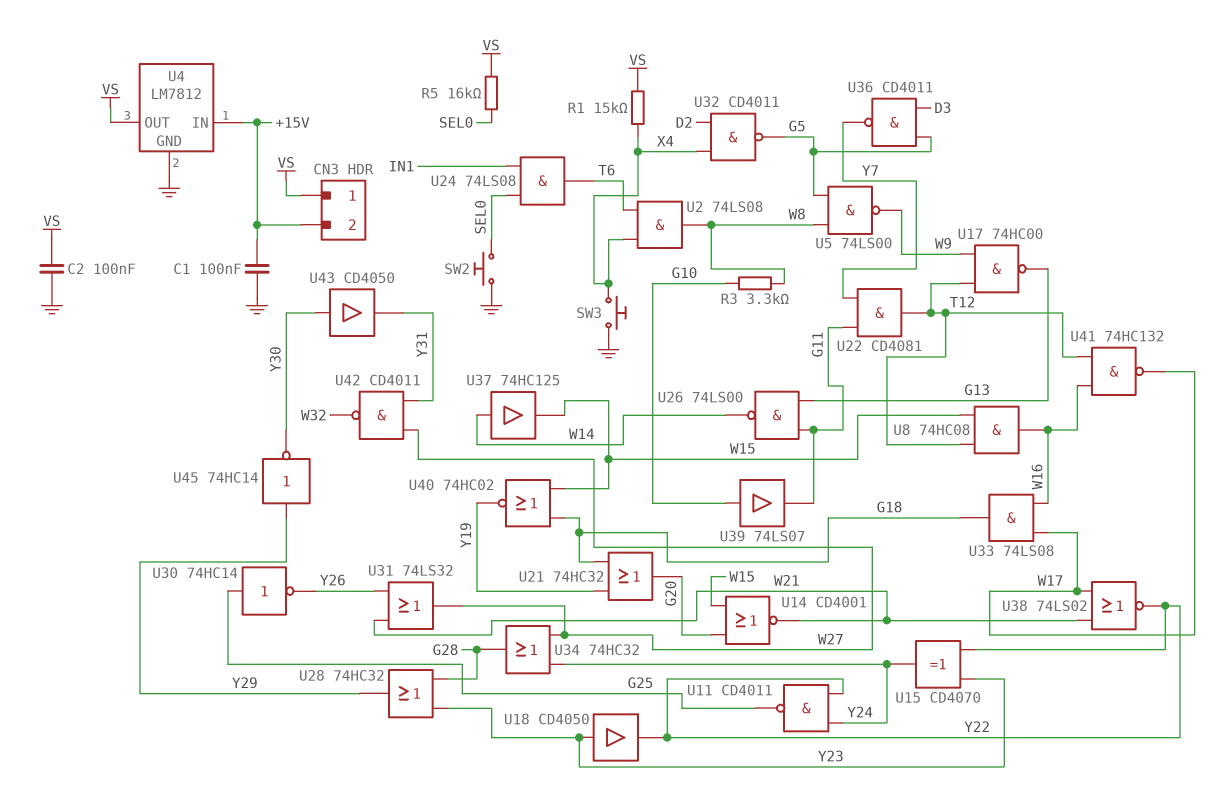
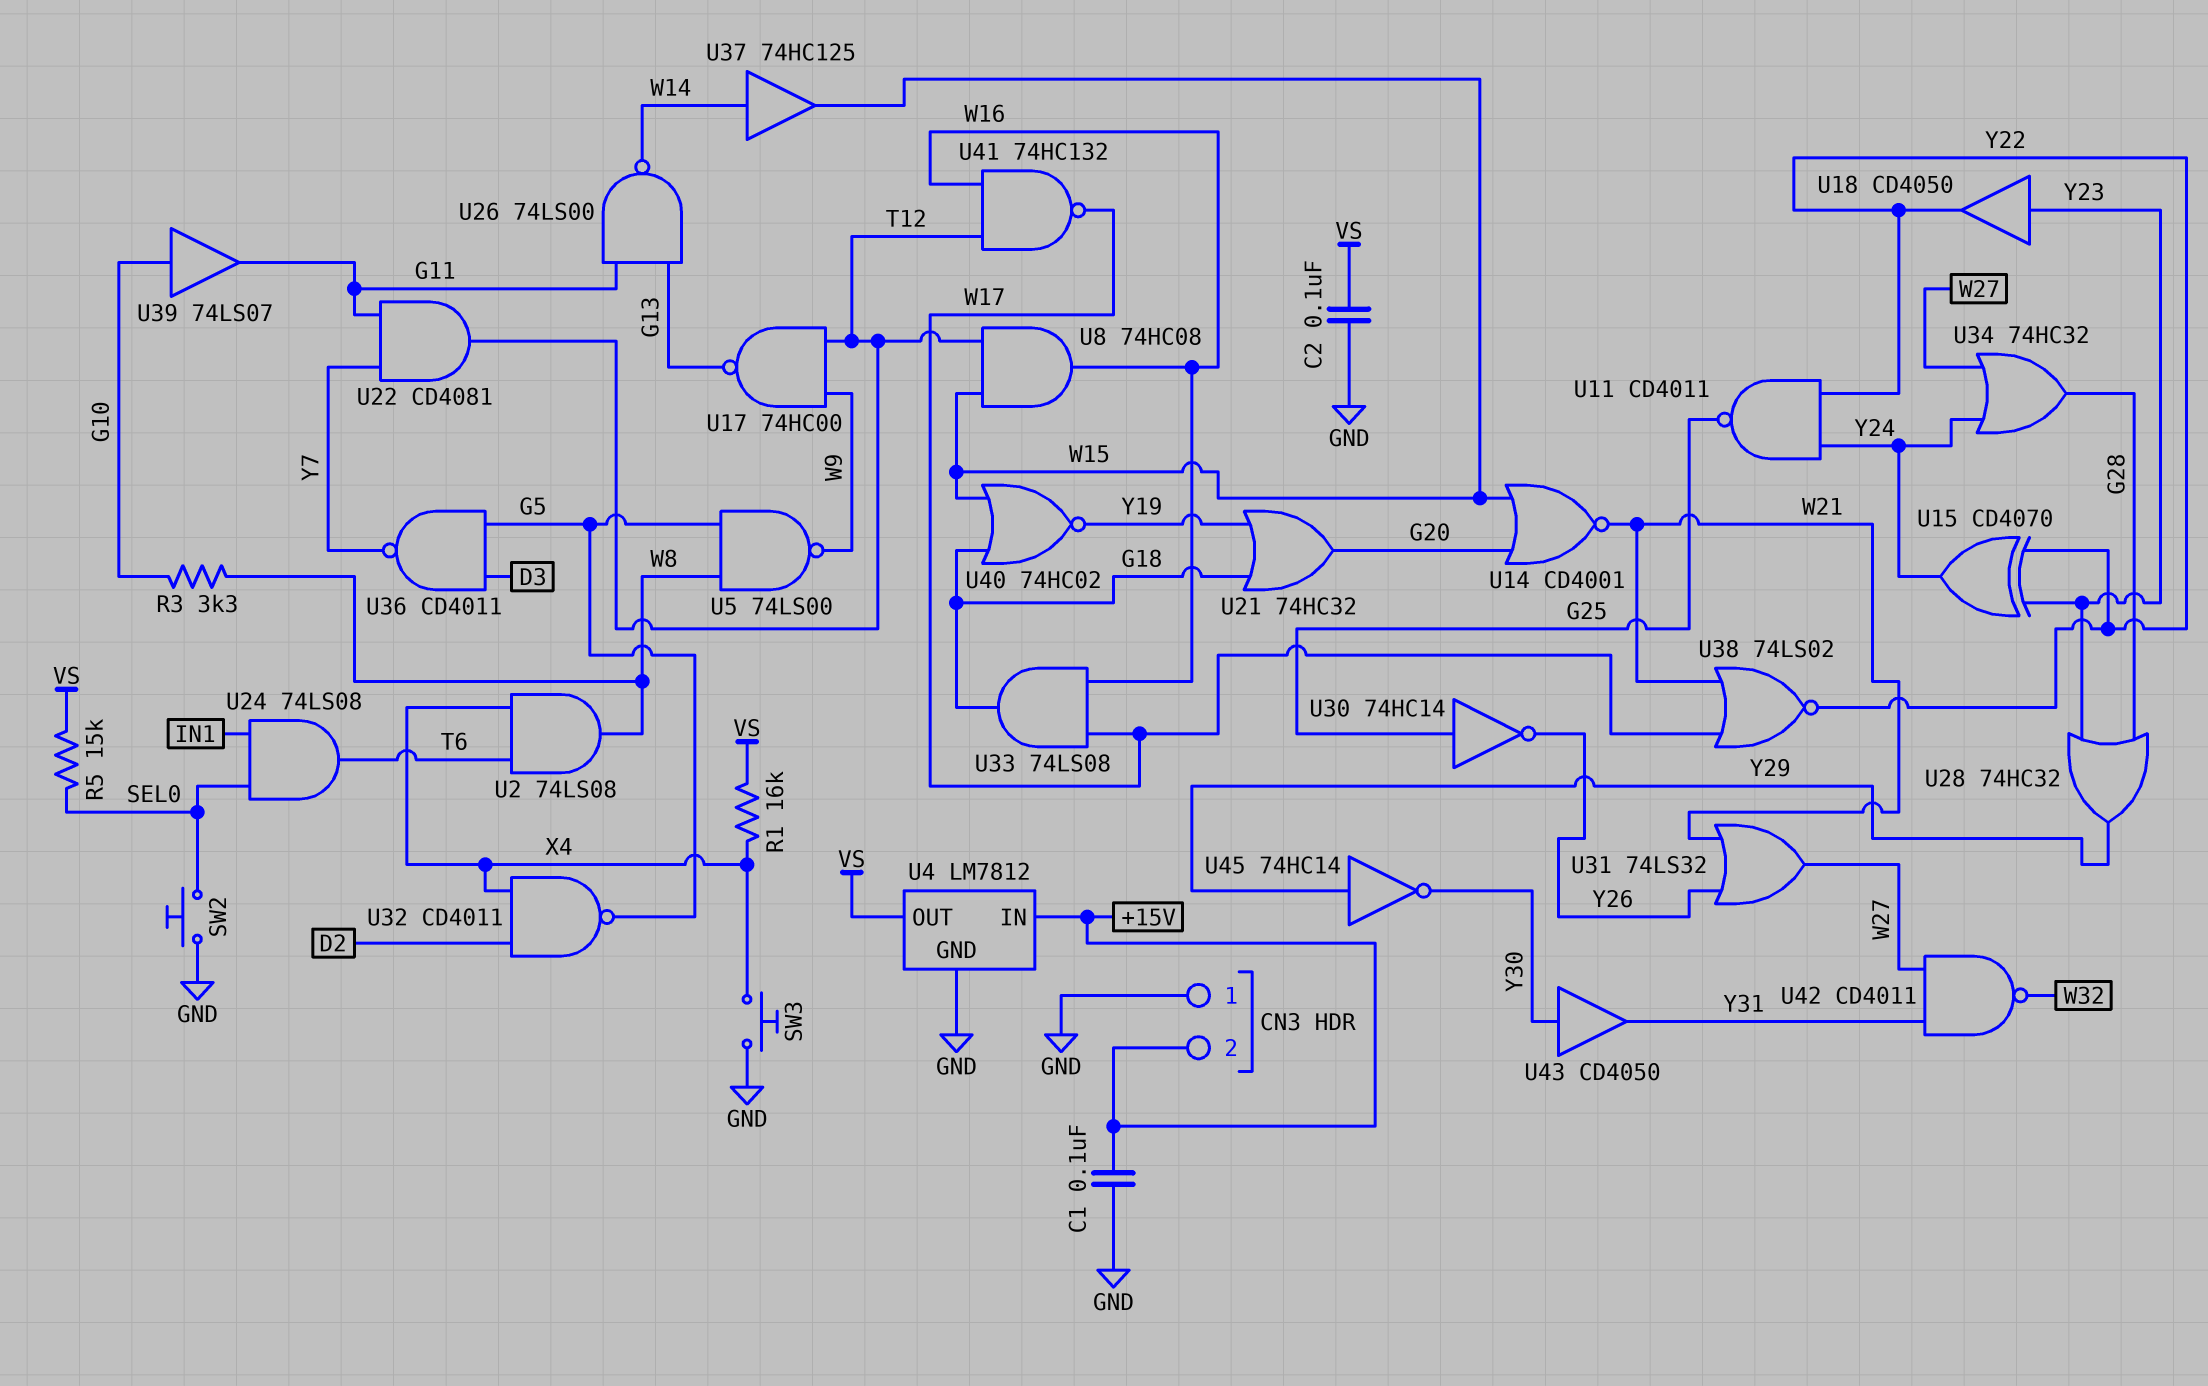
CN3 pin 1: VS -> GND
R1: 15k (VS, X4) -> 16k (VS, X4)
R5: 16k (SEL0, VS) -> 15k (SEL0, VS)

